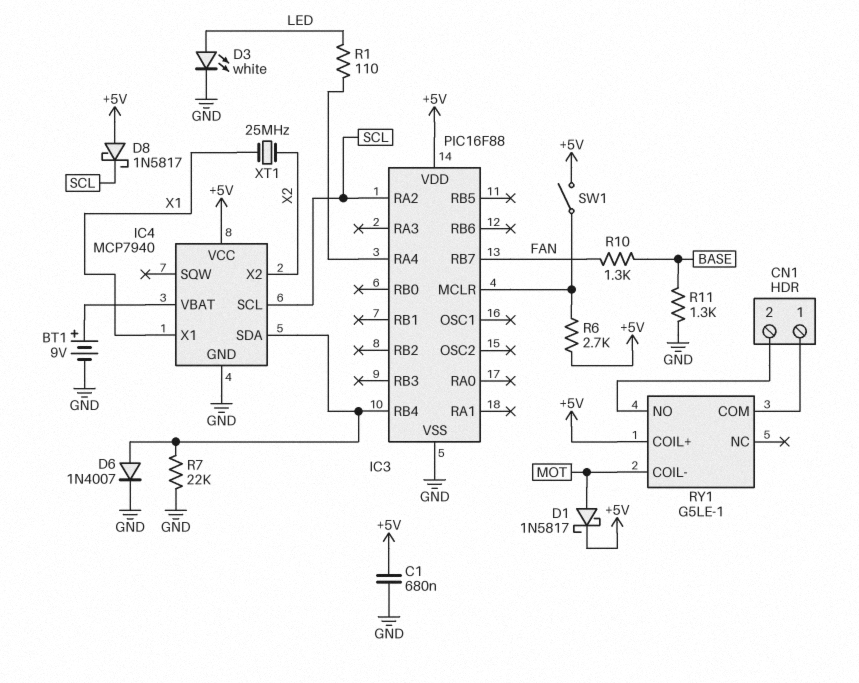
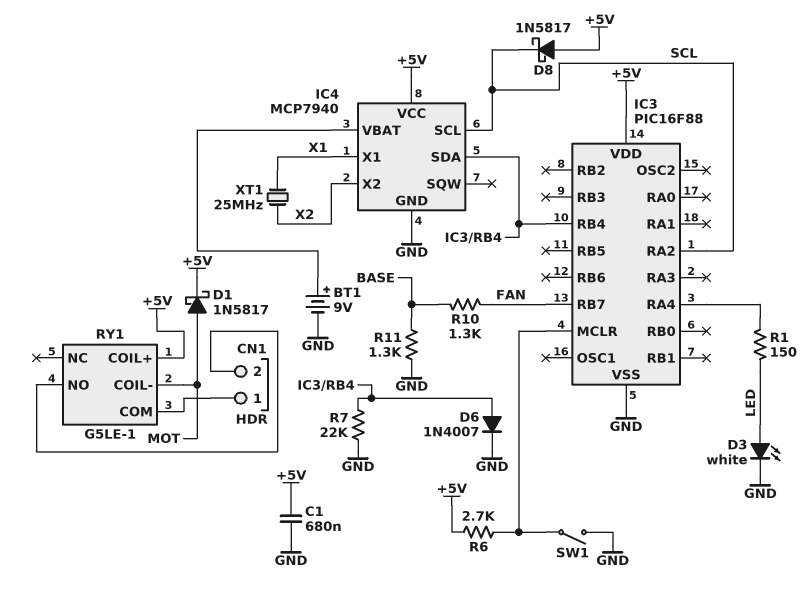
R1: 110 (IC3/RA4, LED) -> 150 (IC3/RA4, LED)
SW1: switch (+5V, IC3/MCLR) -> switch (GND, IC3/MCLR)

